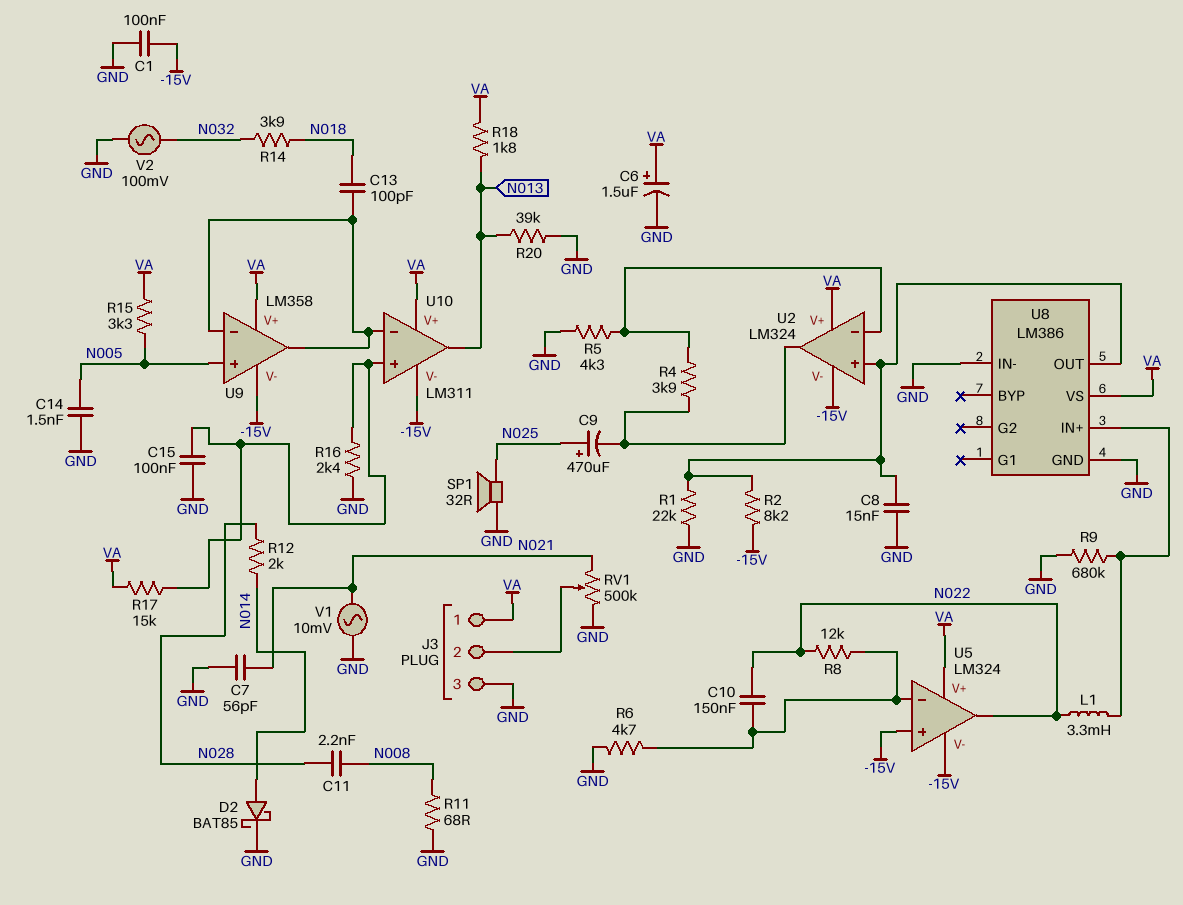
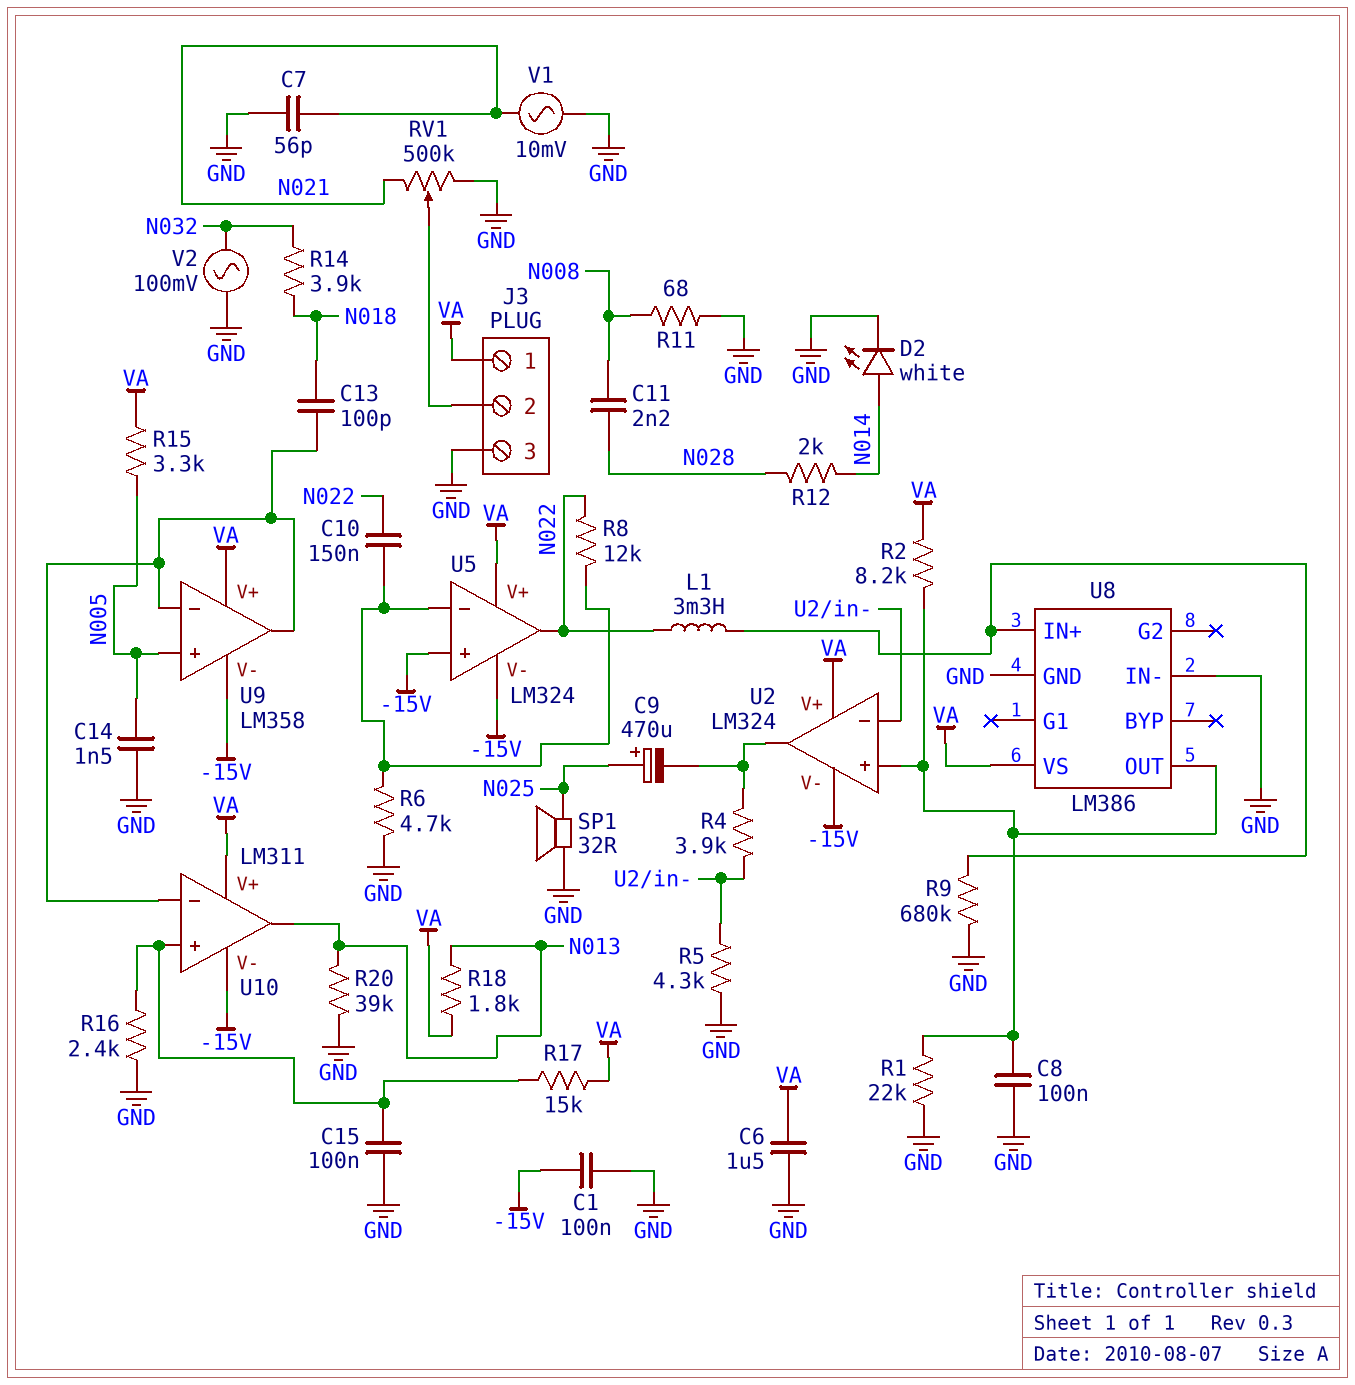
C6: 1.5uF (plus VA, minus GND) -> 1.5uF (GND, VA)
C8: 15nF (GND, U2/in+) -> 100nF (GND, U2/in+)
D2: schottky BAT85 (A N014, K GND) -> LED white (A N014, K GND)
R2: 8.2k (-15V, U2/in+) -> 8.2k (U2/in+, VA)

